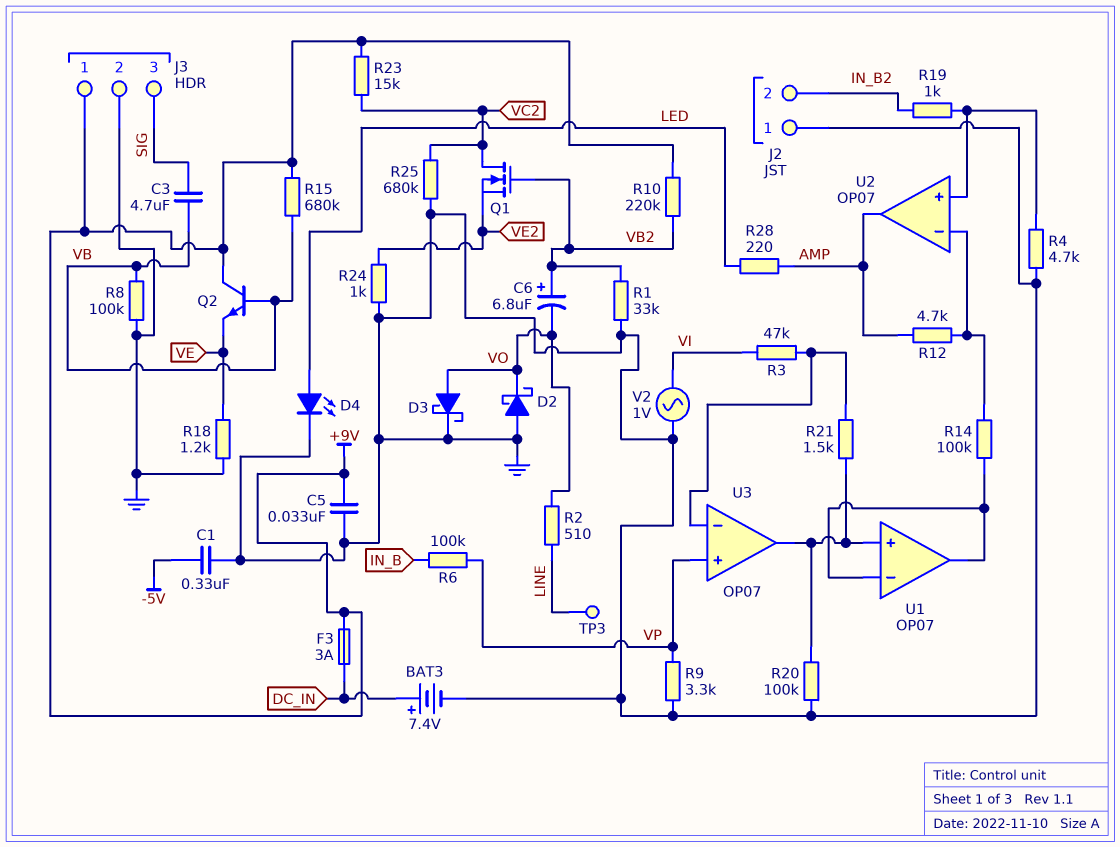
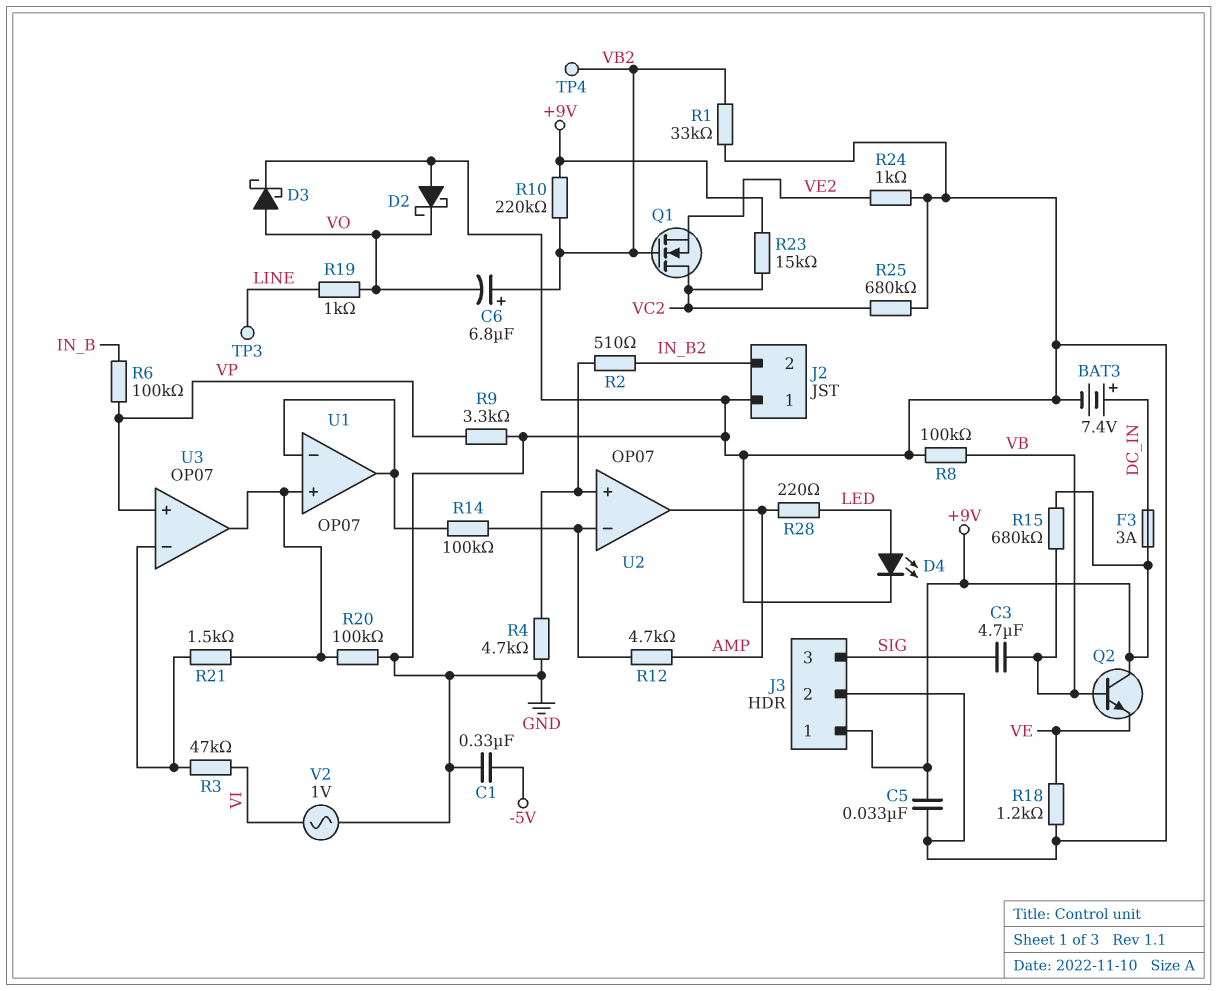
R2: 510 (LINE, VO) -> 510 (IN_B2, U2/in+)
R19: 1k (IN_B2, U2/in+) -> 1k (LINE, VO)
TP4: none -> test point (VB2)

